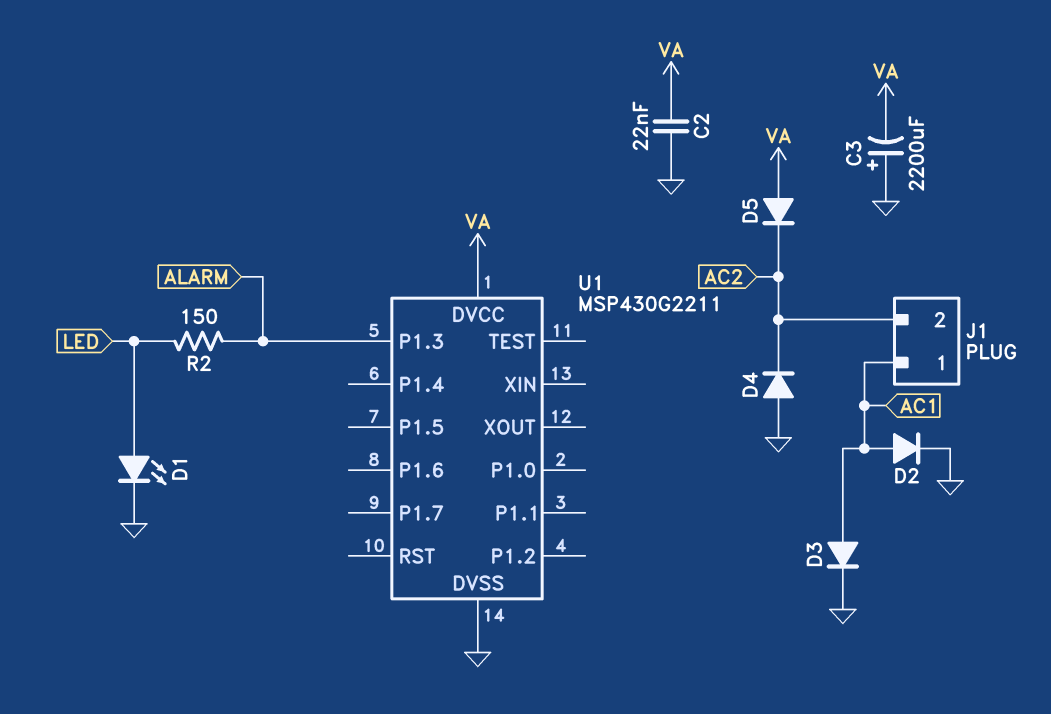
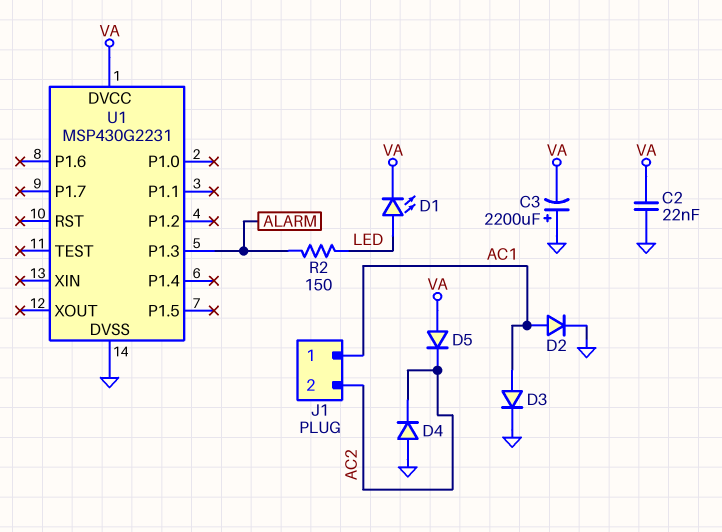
D1: LED (A LED, K GND) -> LED (A LED, K VA)
U1: MSP430G2211 -> MSP430G2231

